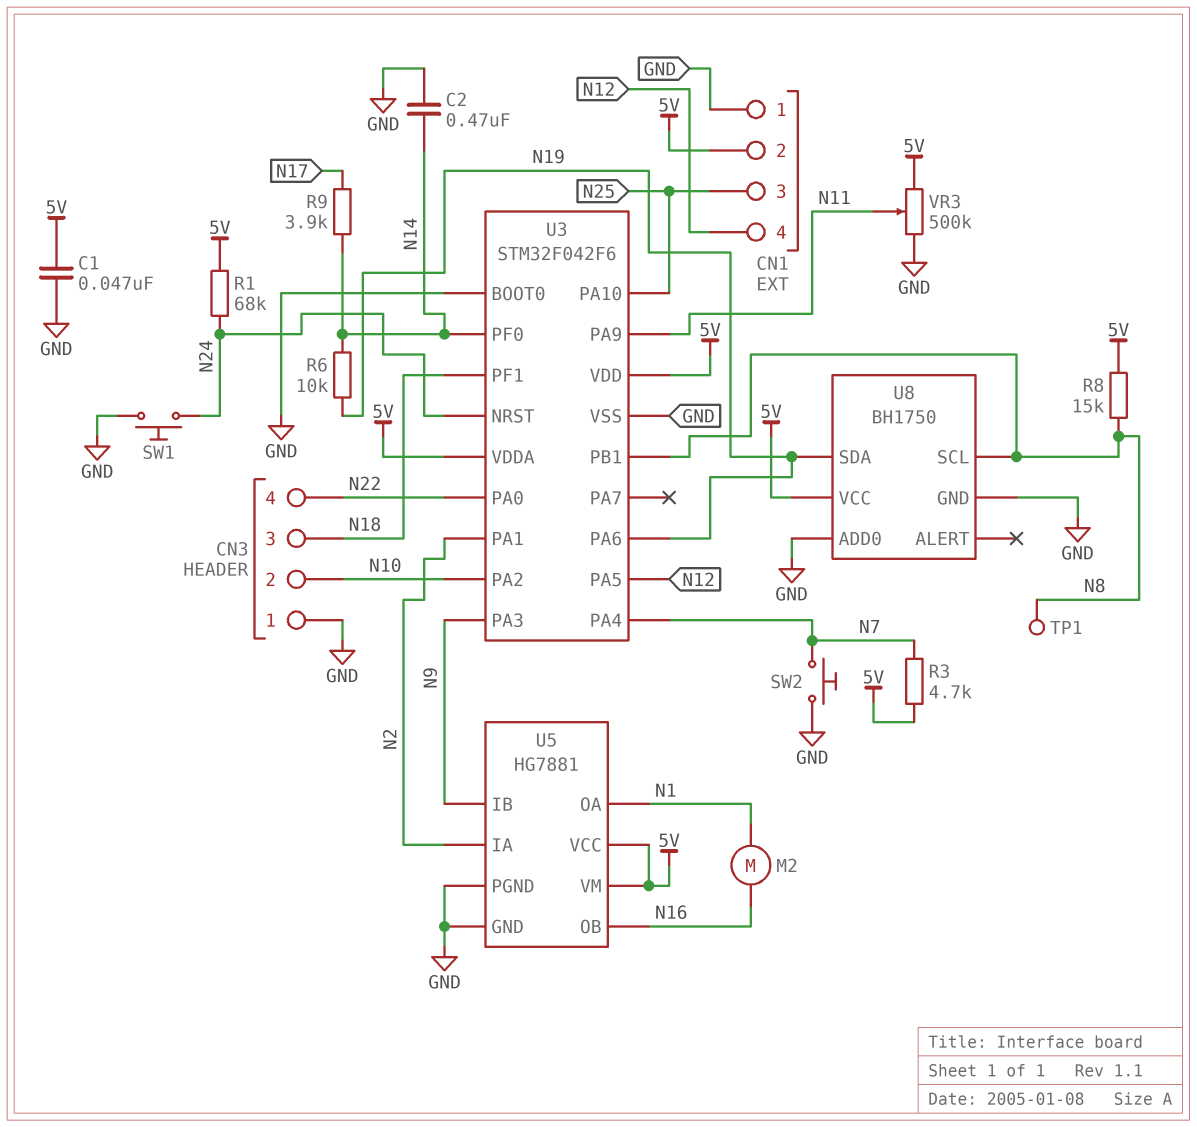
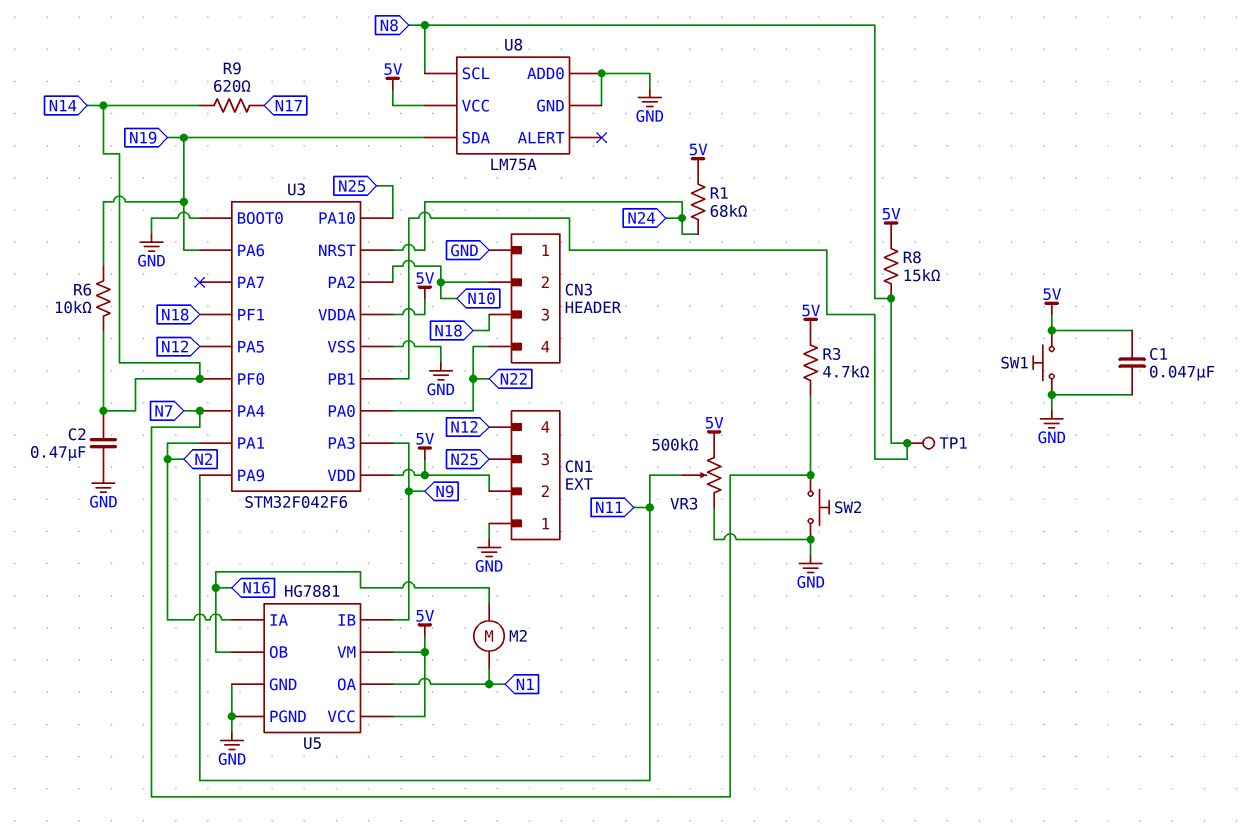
R9: 3.9k (N14, N17) -> 620 (N14, N17)
SW1: button (GND, N24) -> button (5V, GND)
U8: BH1750 -> LM75A

